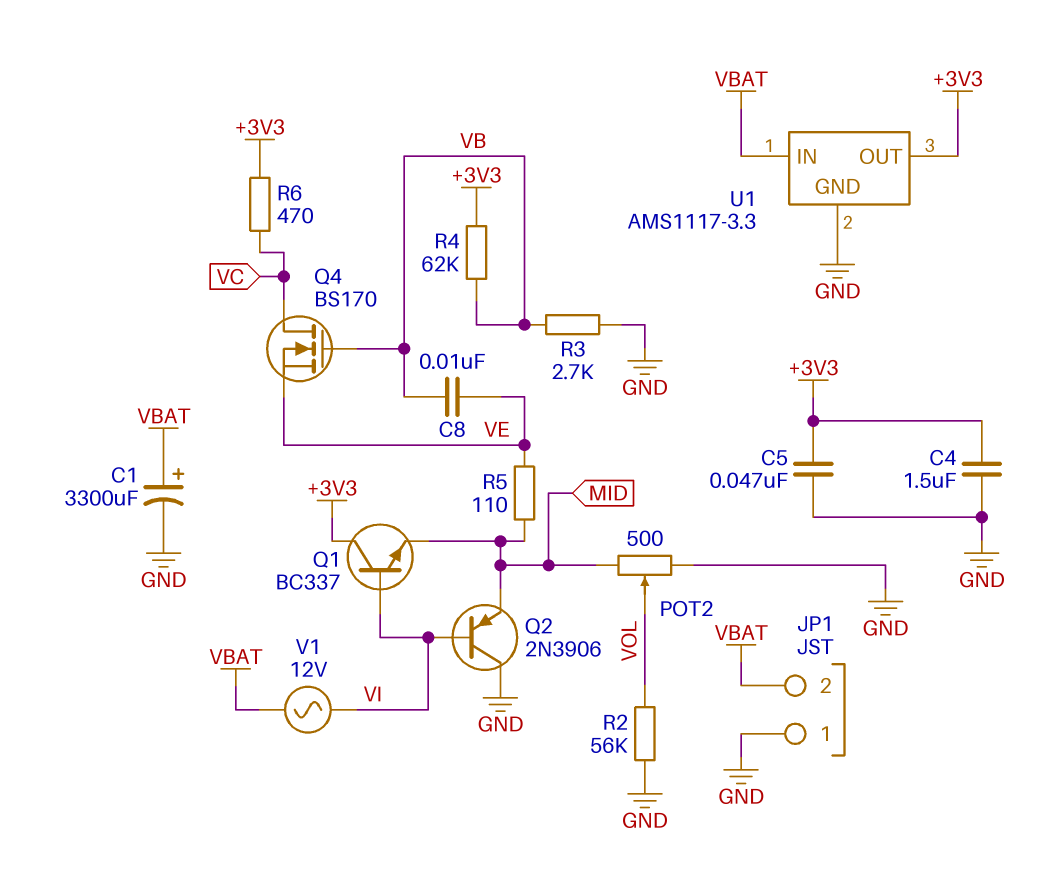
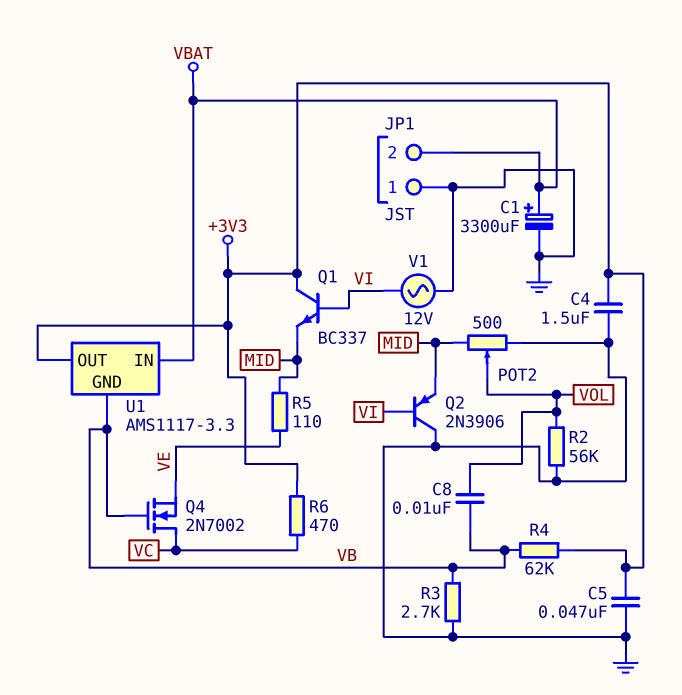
C8: 10nF (VB, VE) -> 10nF (VB, VOL)
Q4: NMOS BS170 (G VB, D VC, S VE) -> NMOS 2N7002 (G VB, D VC, S VE)
U1 pin GND: GND -> VB
V1: AC 12V (VBAT, VI) -> AC 12V (GND, VI)

